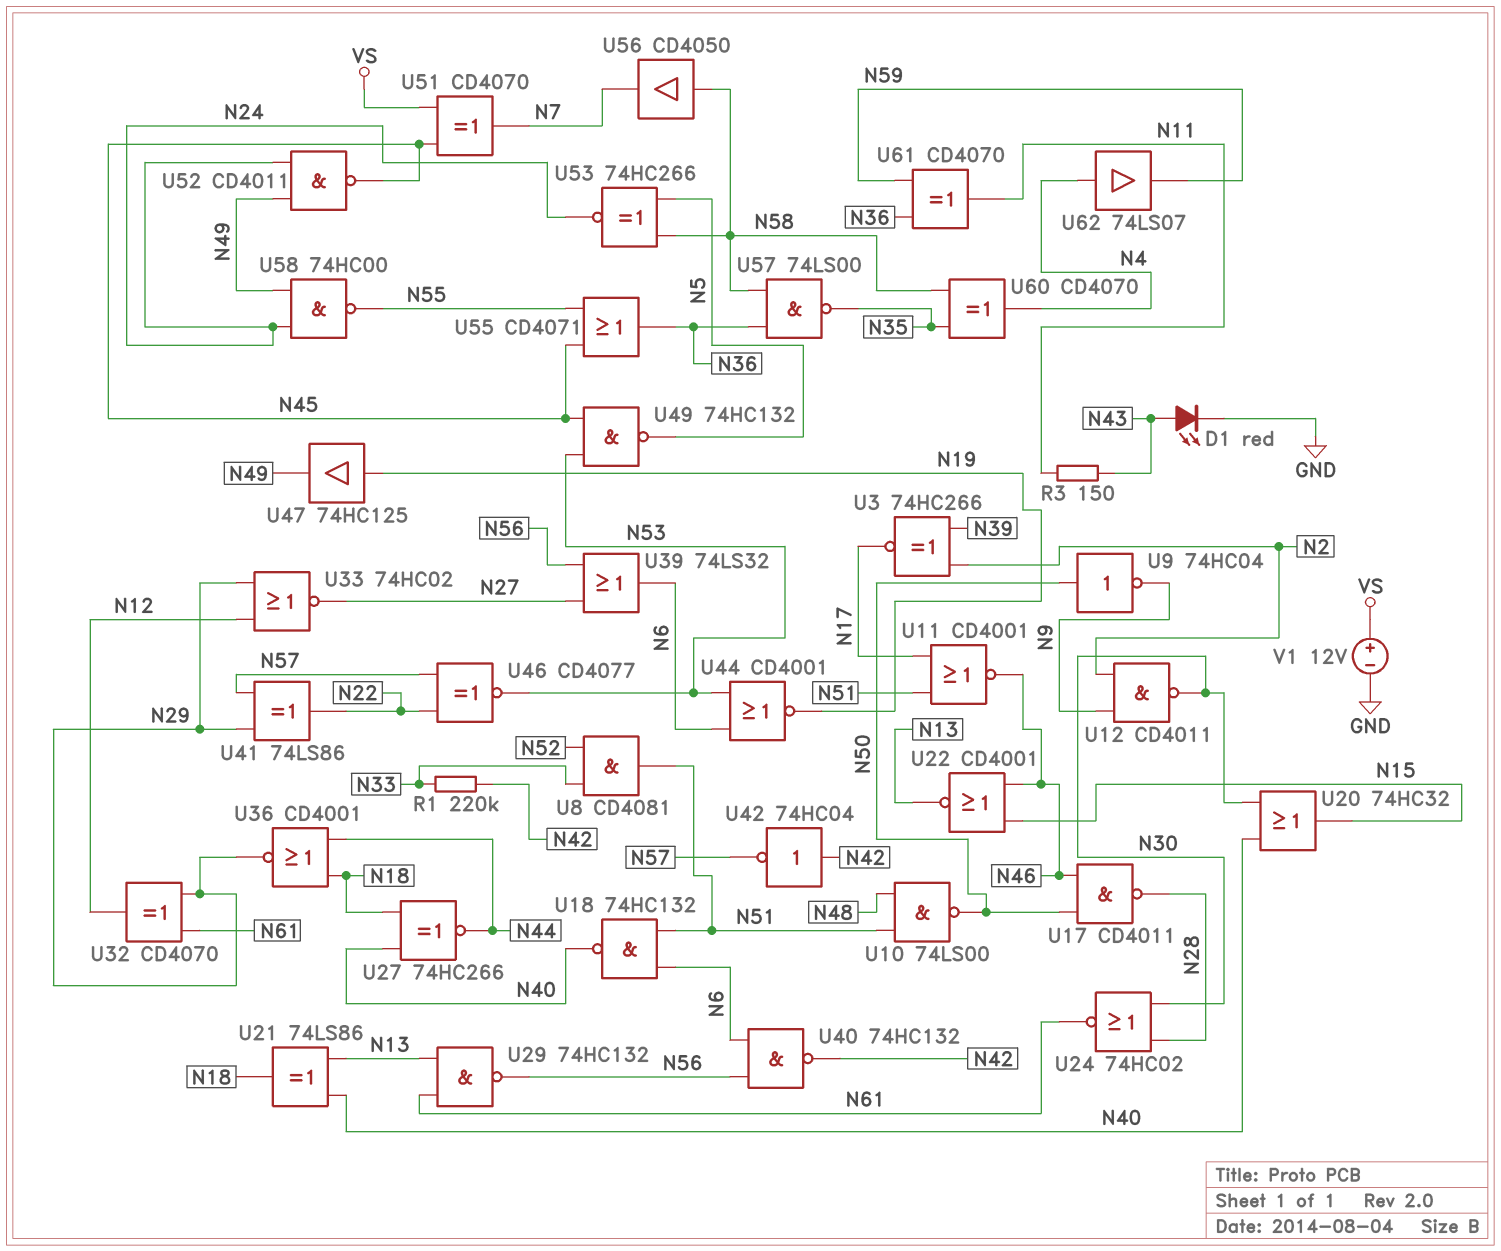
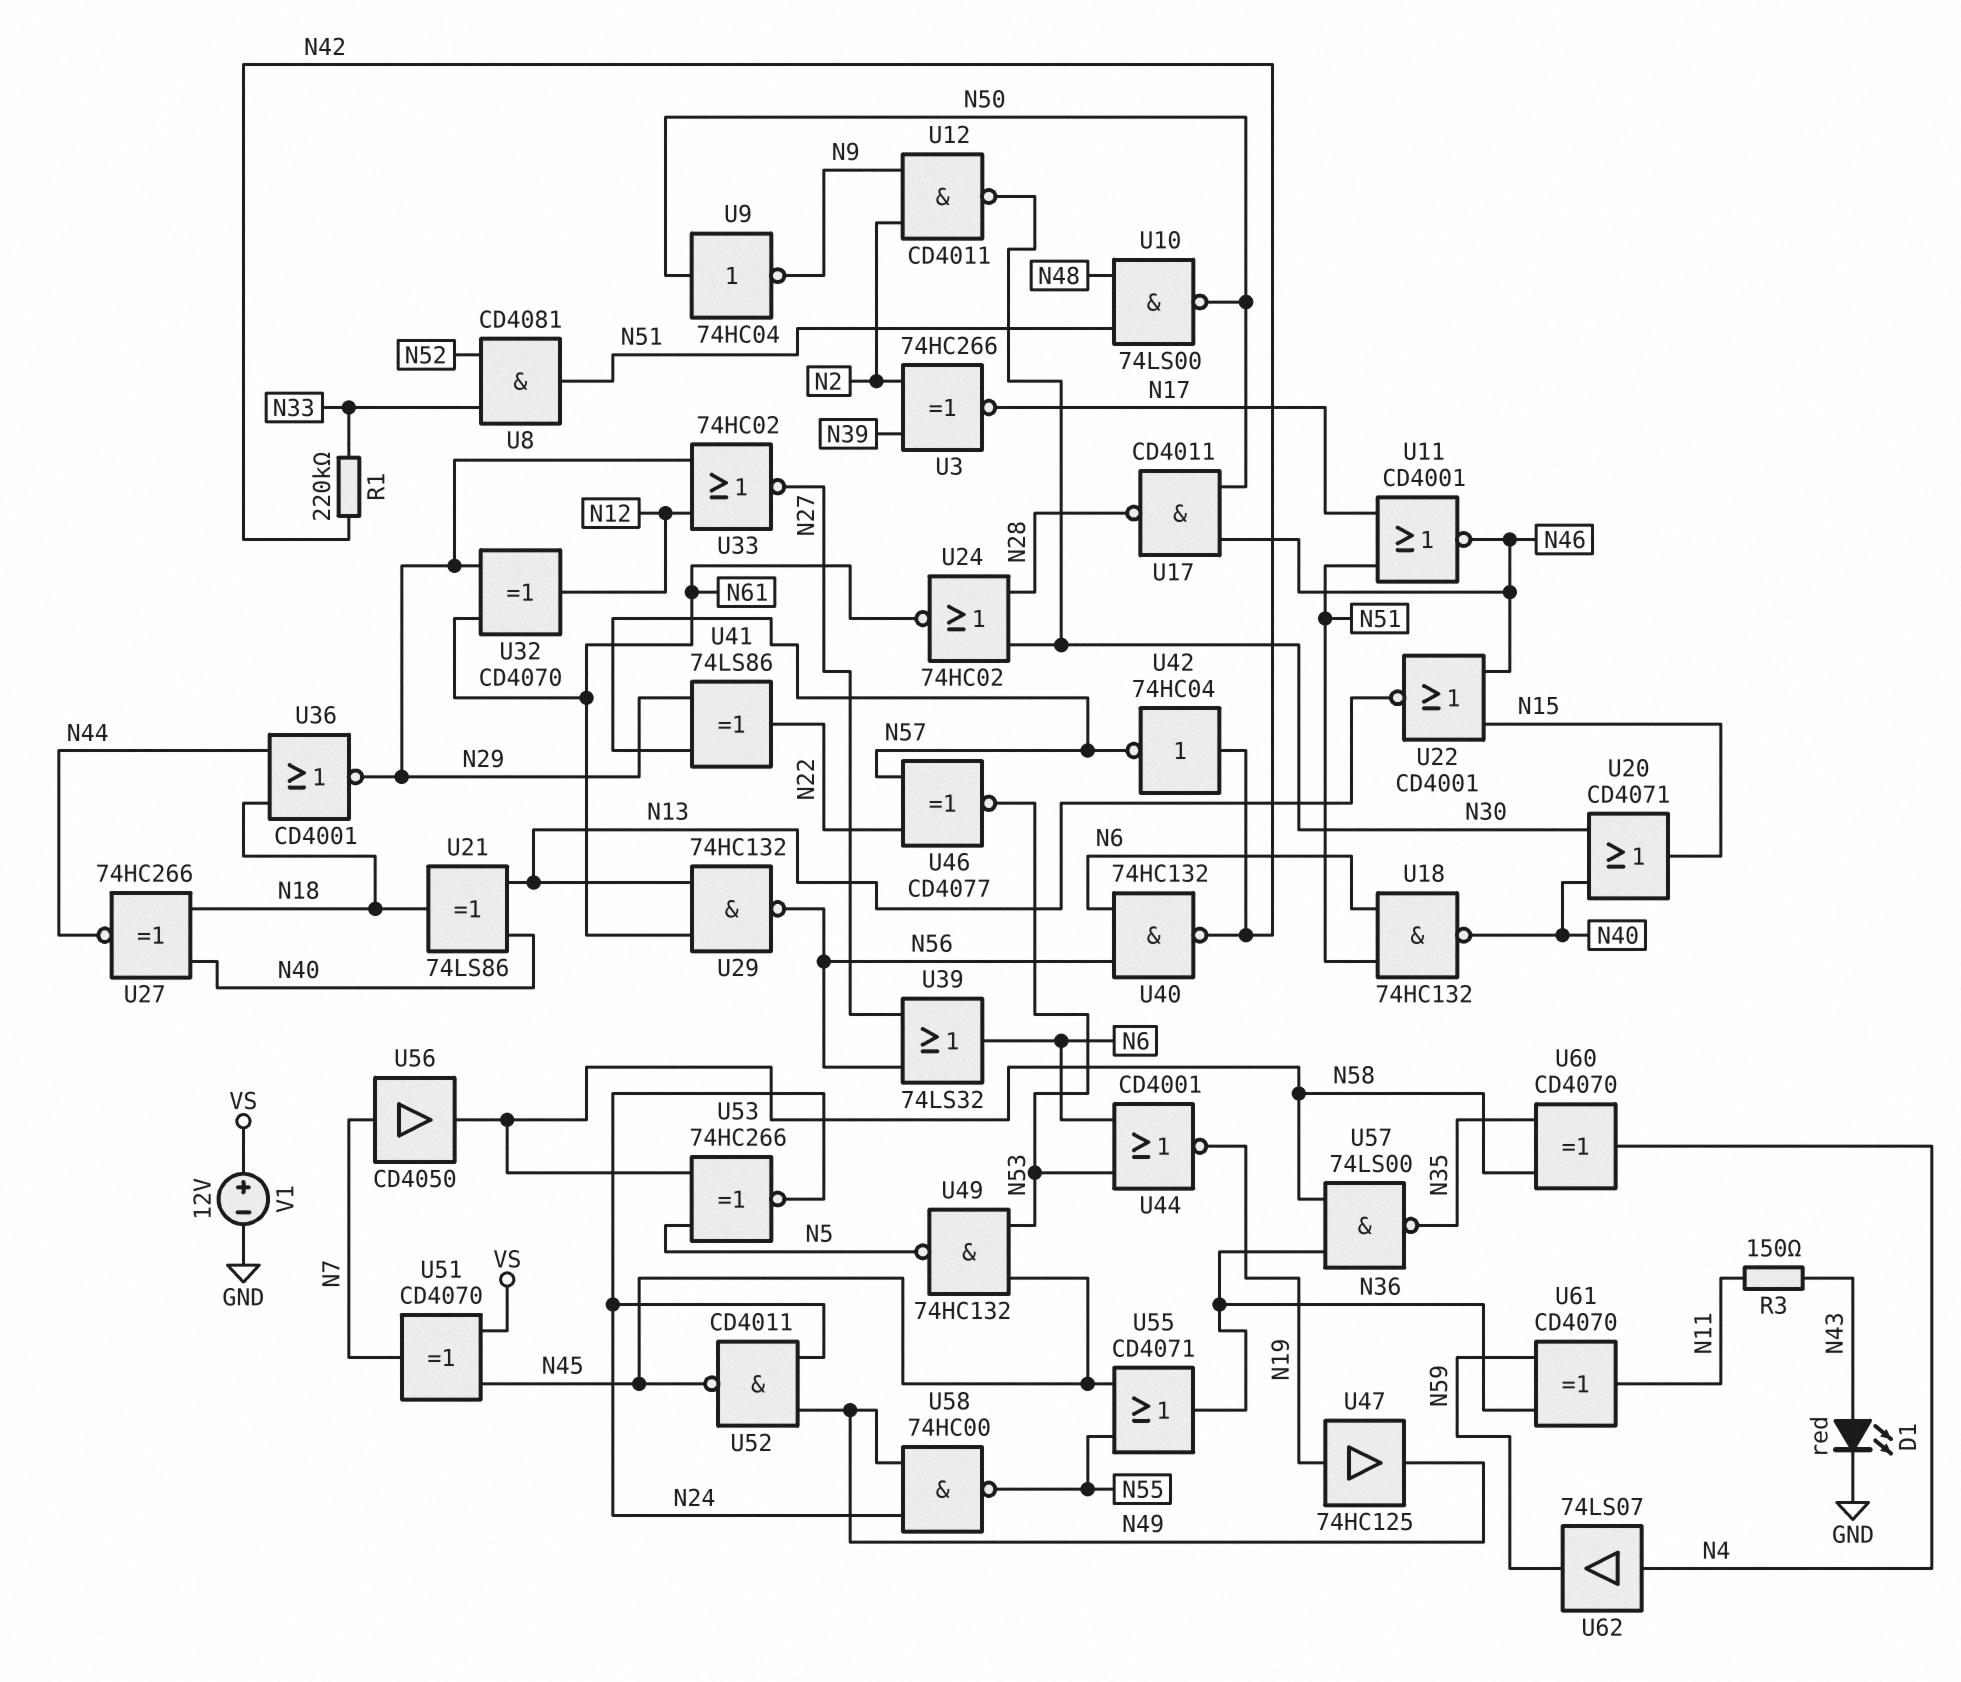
U20: OR 74HC32 (in N30, in N40, out N15) -> OR CD4071 (in N30, in N40, out N15)
U56: buffer CD4050 (in N58, out N7) -> buffer CD4050 (in N7, out N58)

